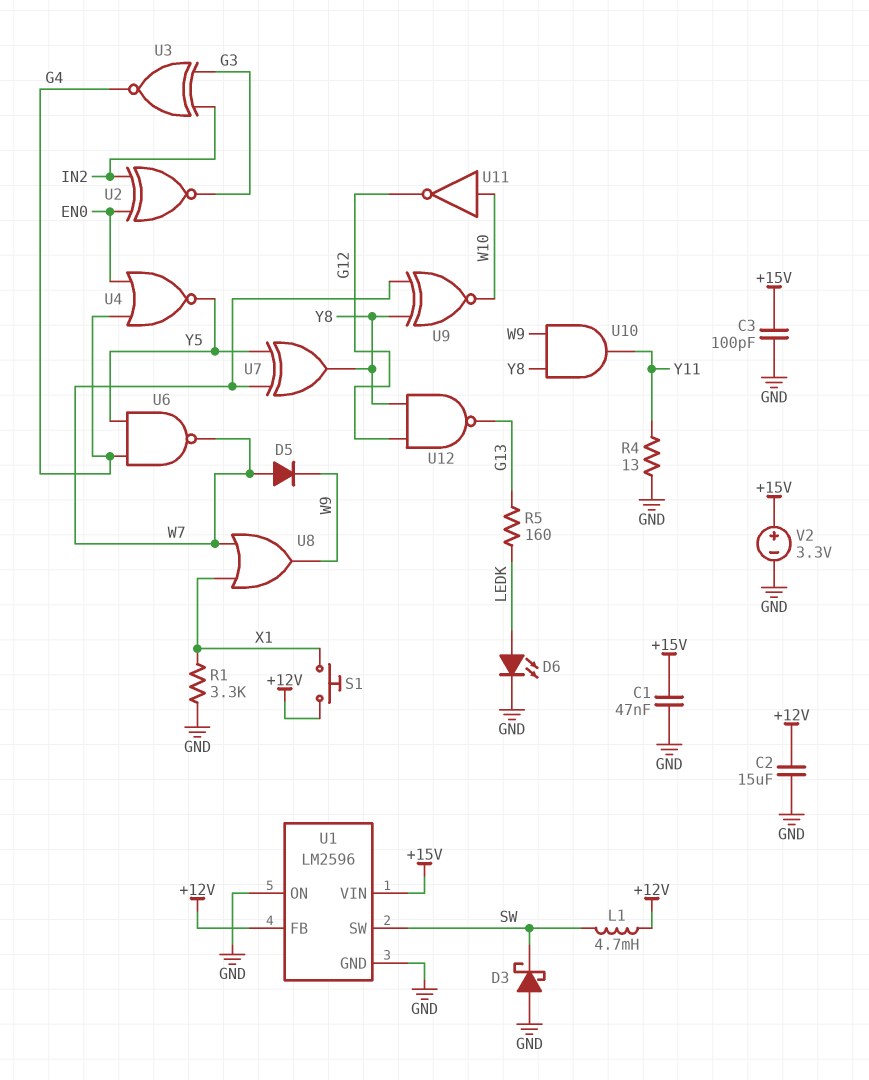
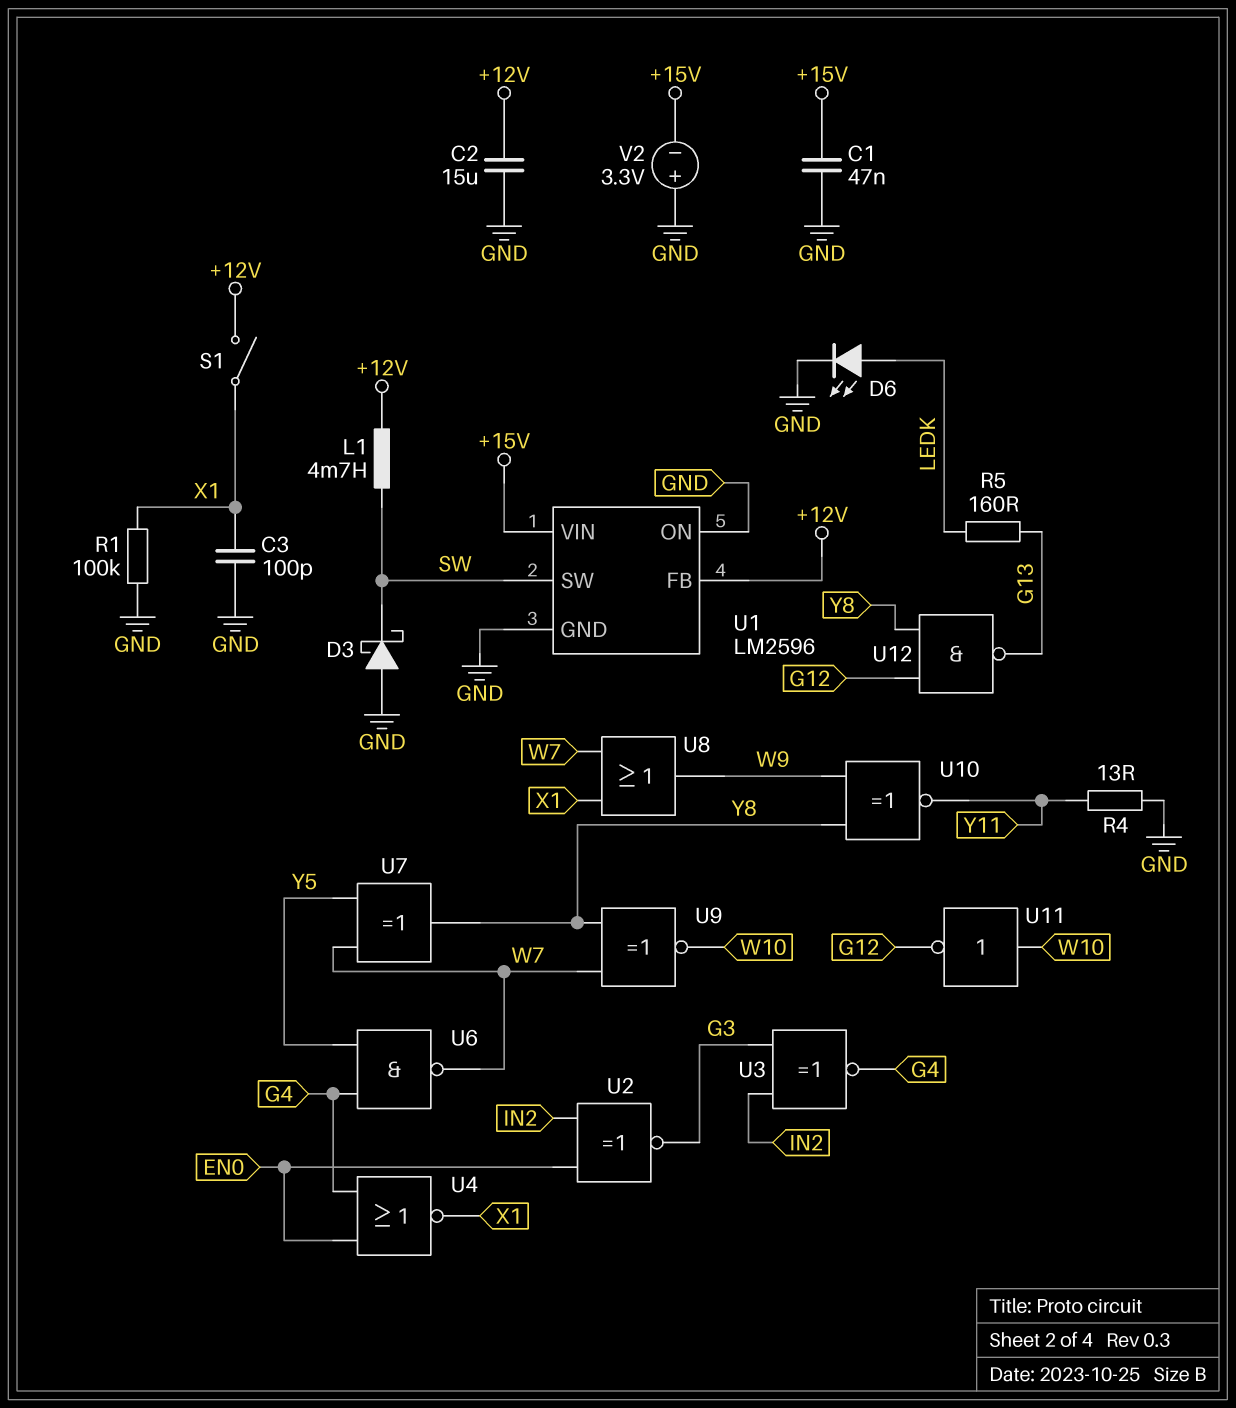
C3: 100pF (+15V, GND) -> 100pF (GND, X1)
D5: diode (A W7, K W9) -> none
R1: 3.3k (GND, X1) -> 100k (GND, X1)
S1: button (+12V, X1) -> switch (+12V, X1)
U4: NOR (in EN0, in G4, out Y5) -> NOR (in EN0, in G4, out X1)
U10: AND (in W9, in Y8, out Y11) -> XNOR (in W9, in Y8, out Y11)
V2: 3.3V (plus +15V, minus GND) -> 3.3V (plus GND, minus +15V)

